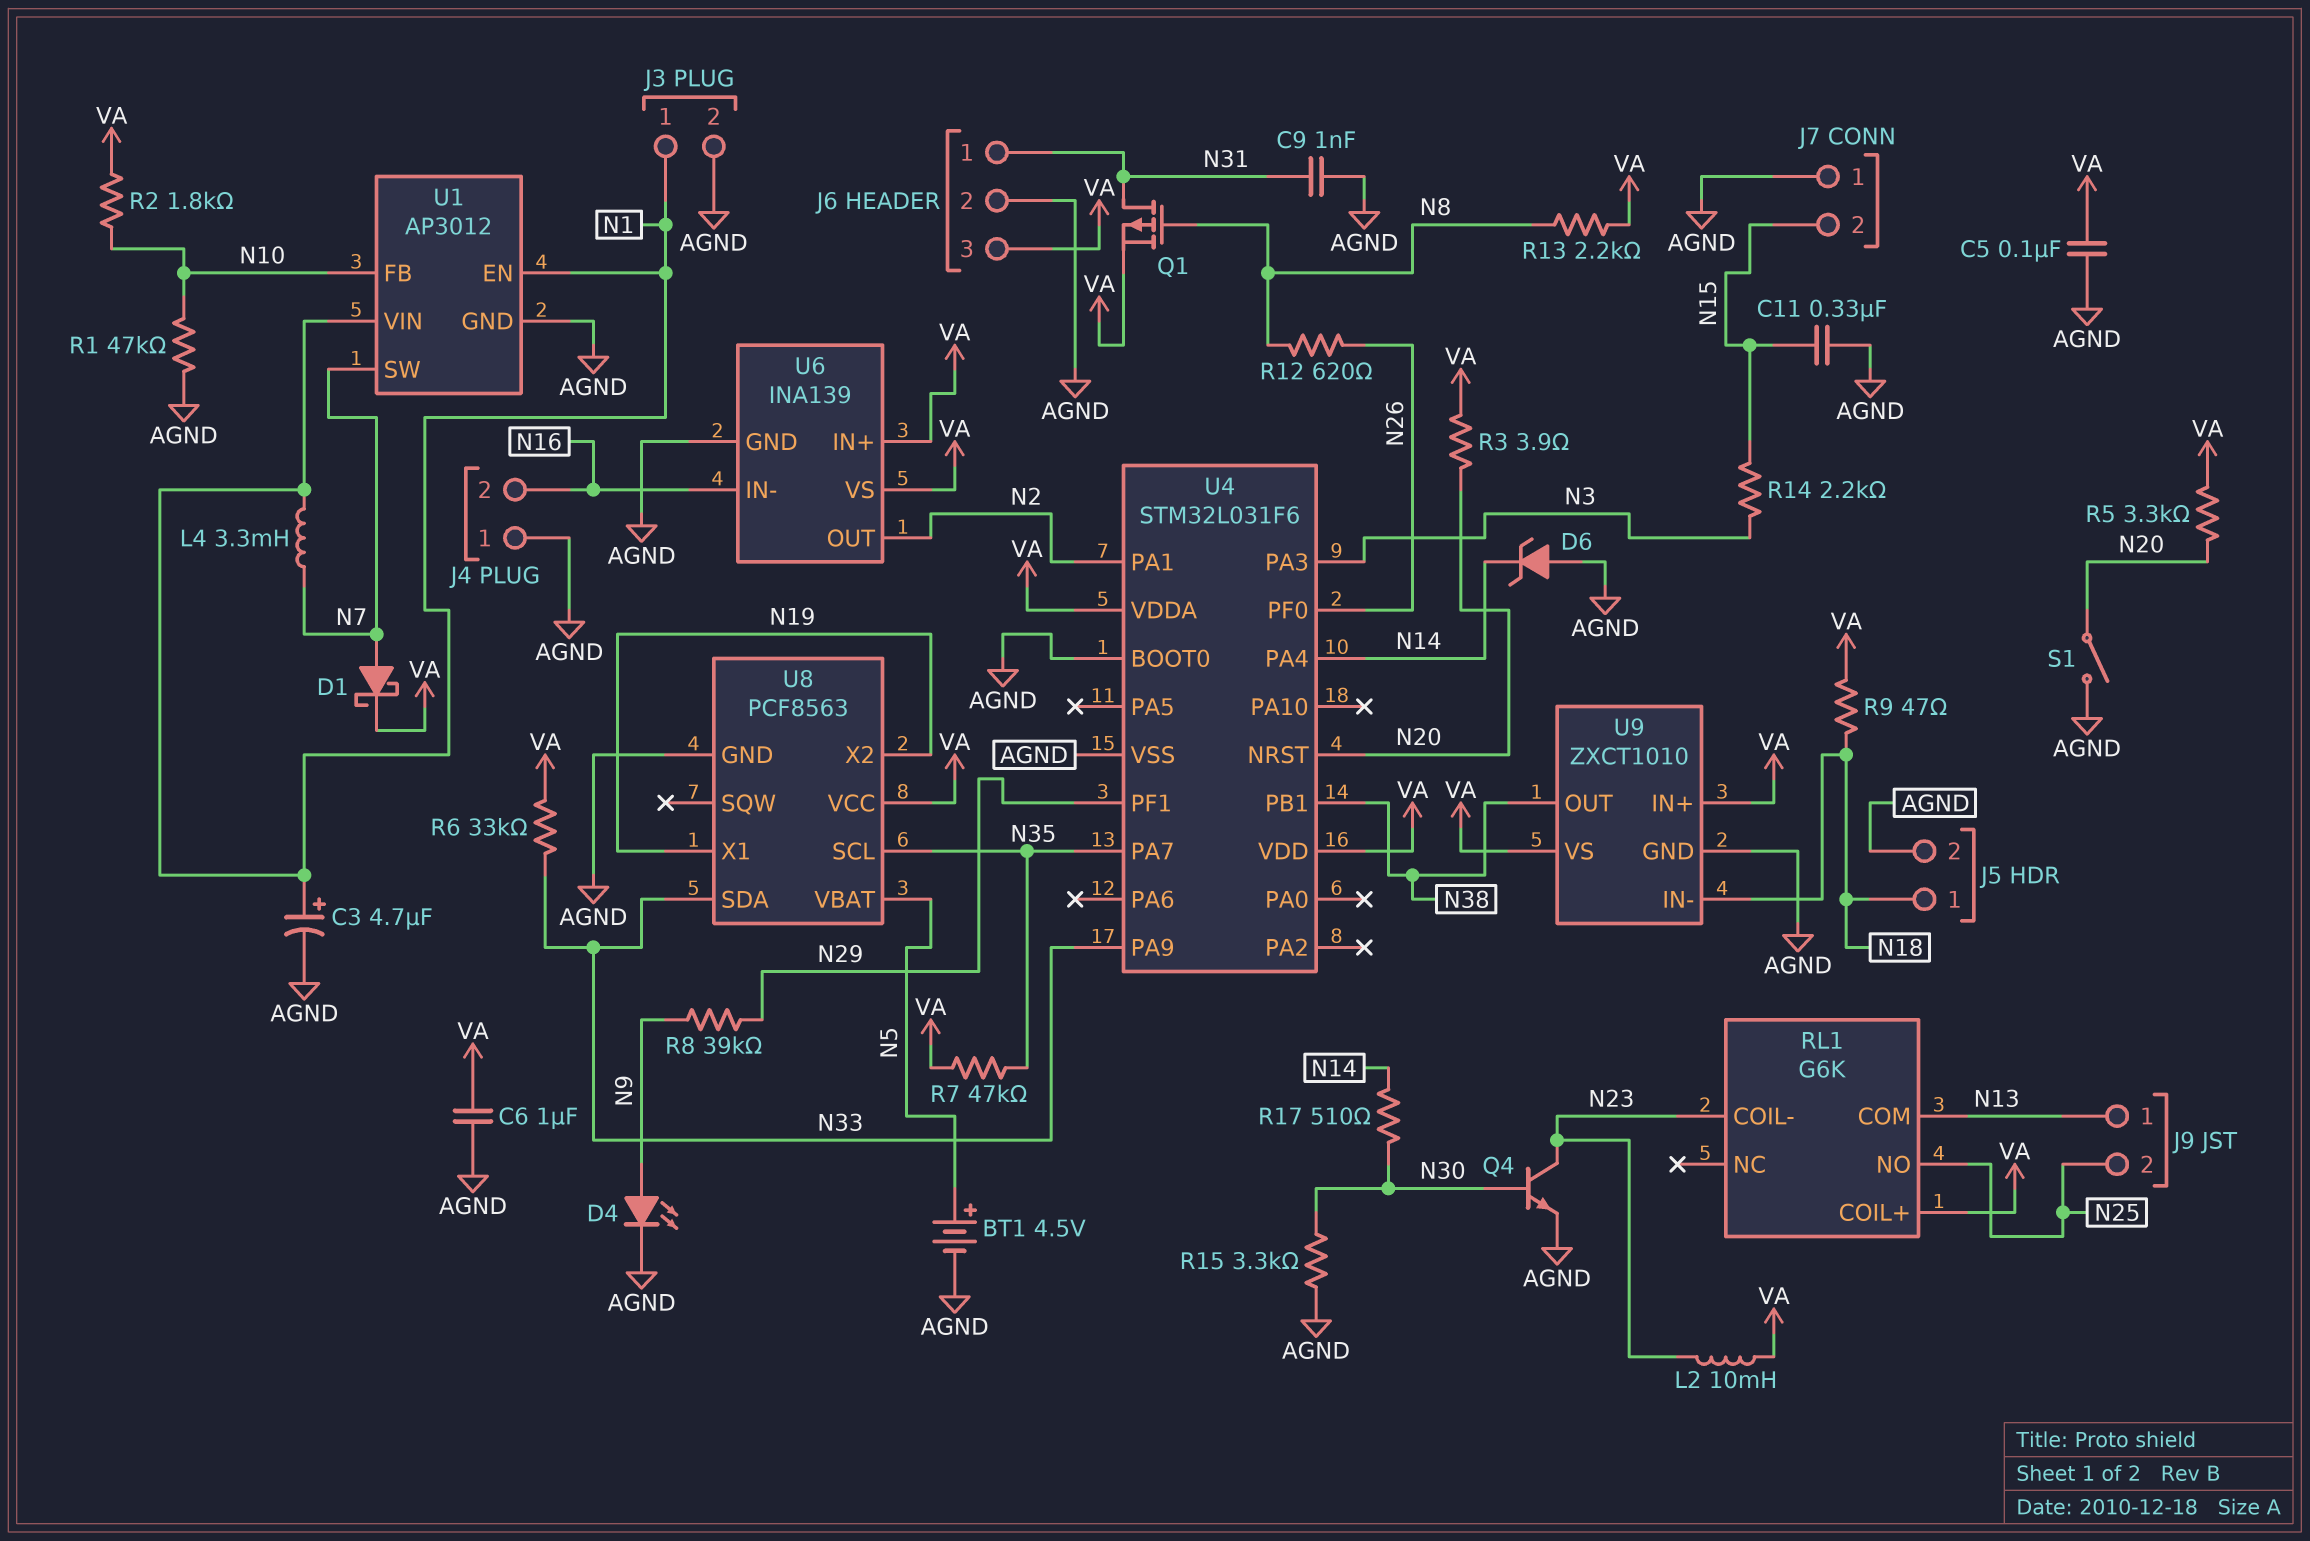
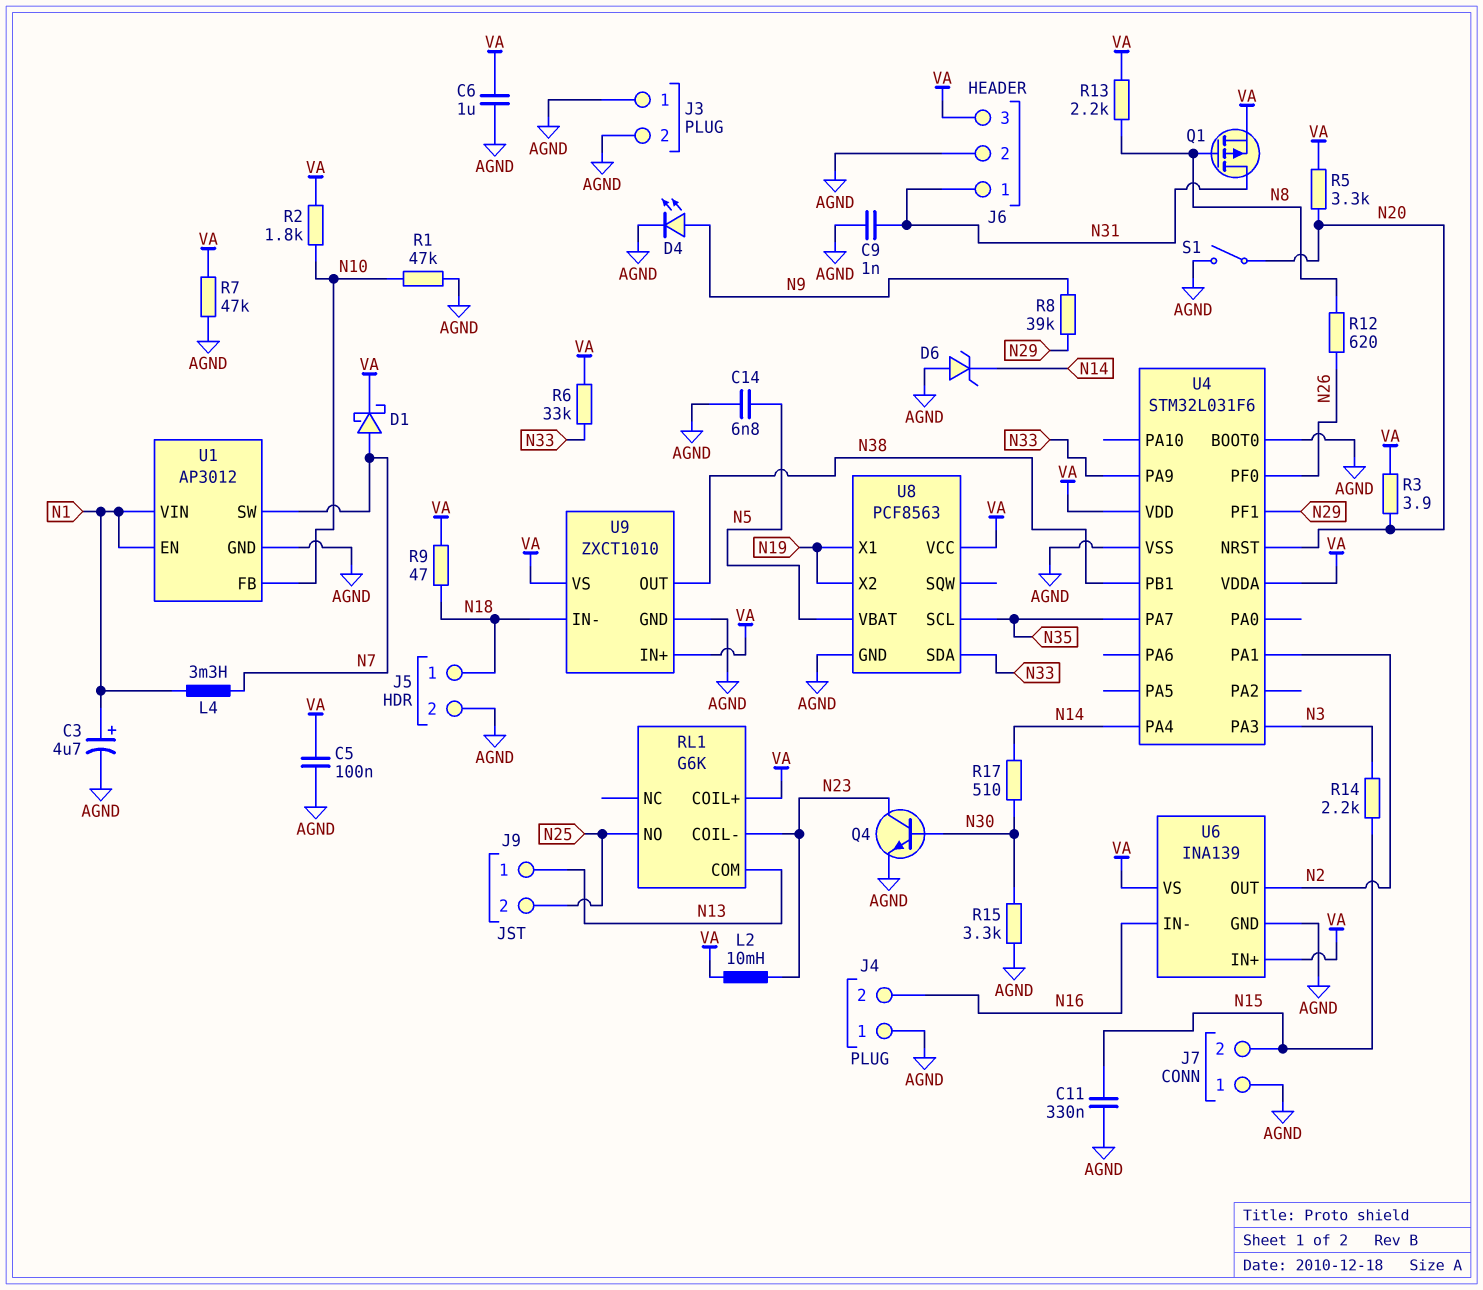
BT1: 4.5V (plus N5, minus AGND) -> none
C14: none -> 6.8nF (AGND, N5)
J3 pin 1: N1 -> AGND
R7: 47k (N35, VA) -> 47k (AGND, VA)

